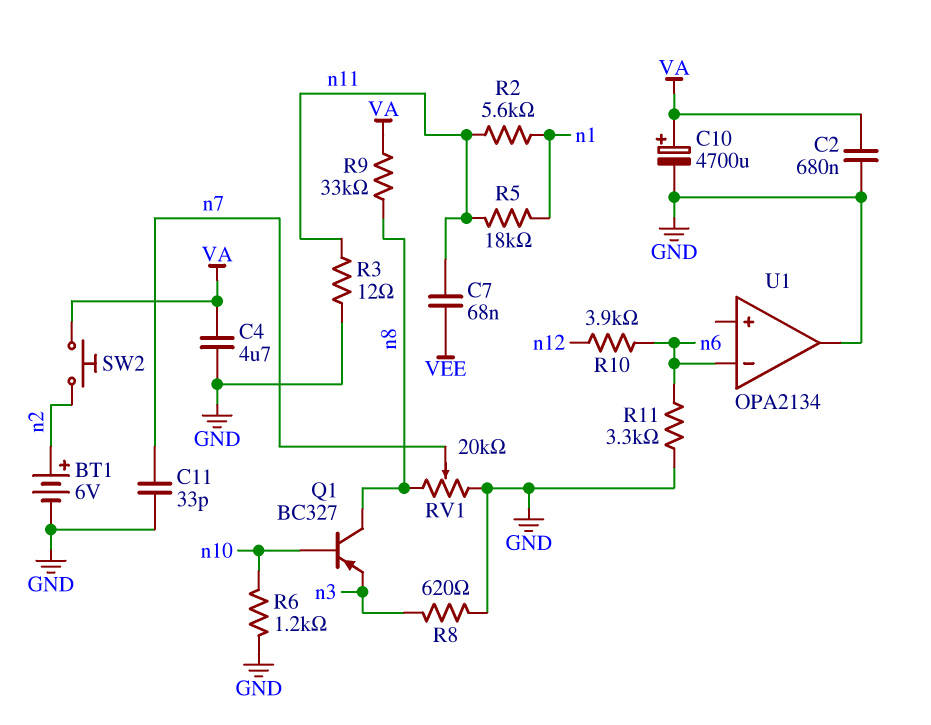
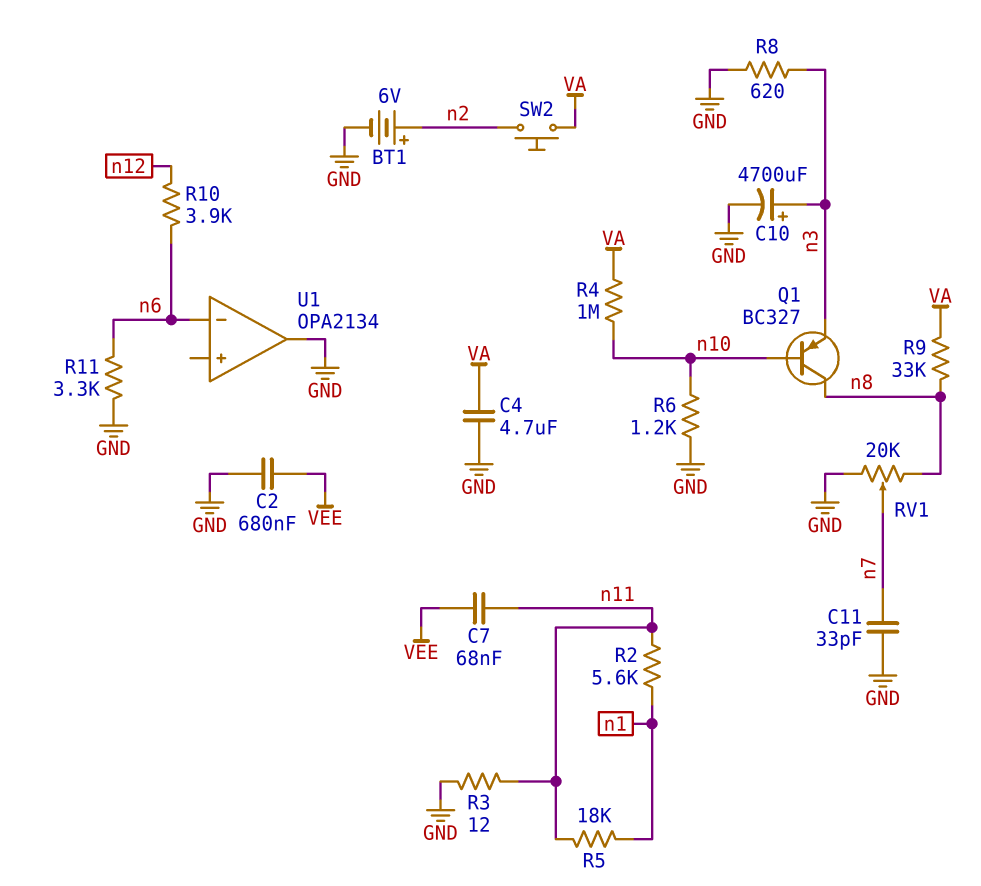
C2: 680nF (GND, VA) -> 680nF (GND, VEE)
C10: 4700uF (plus VA, minus GND) -> 4700uF (plus n3, minus GND)
R4: none -> 1M (VA, n10)

